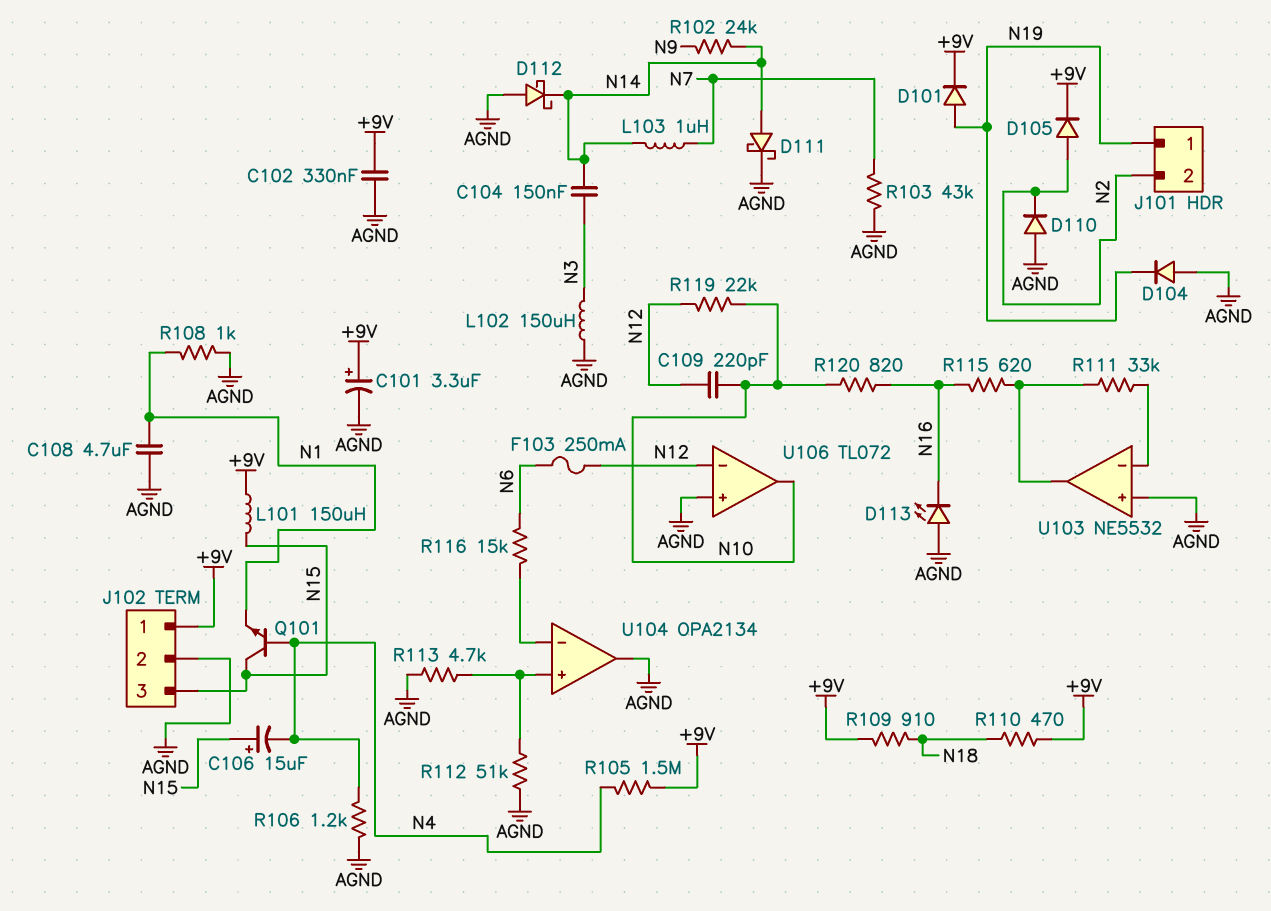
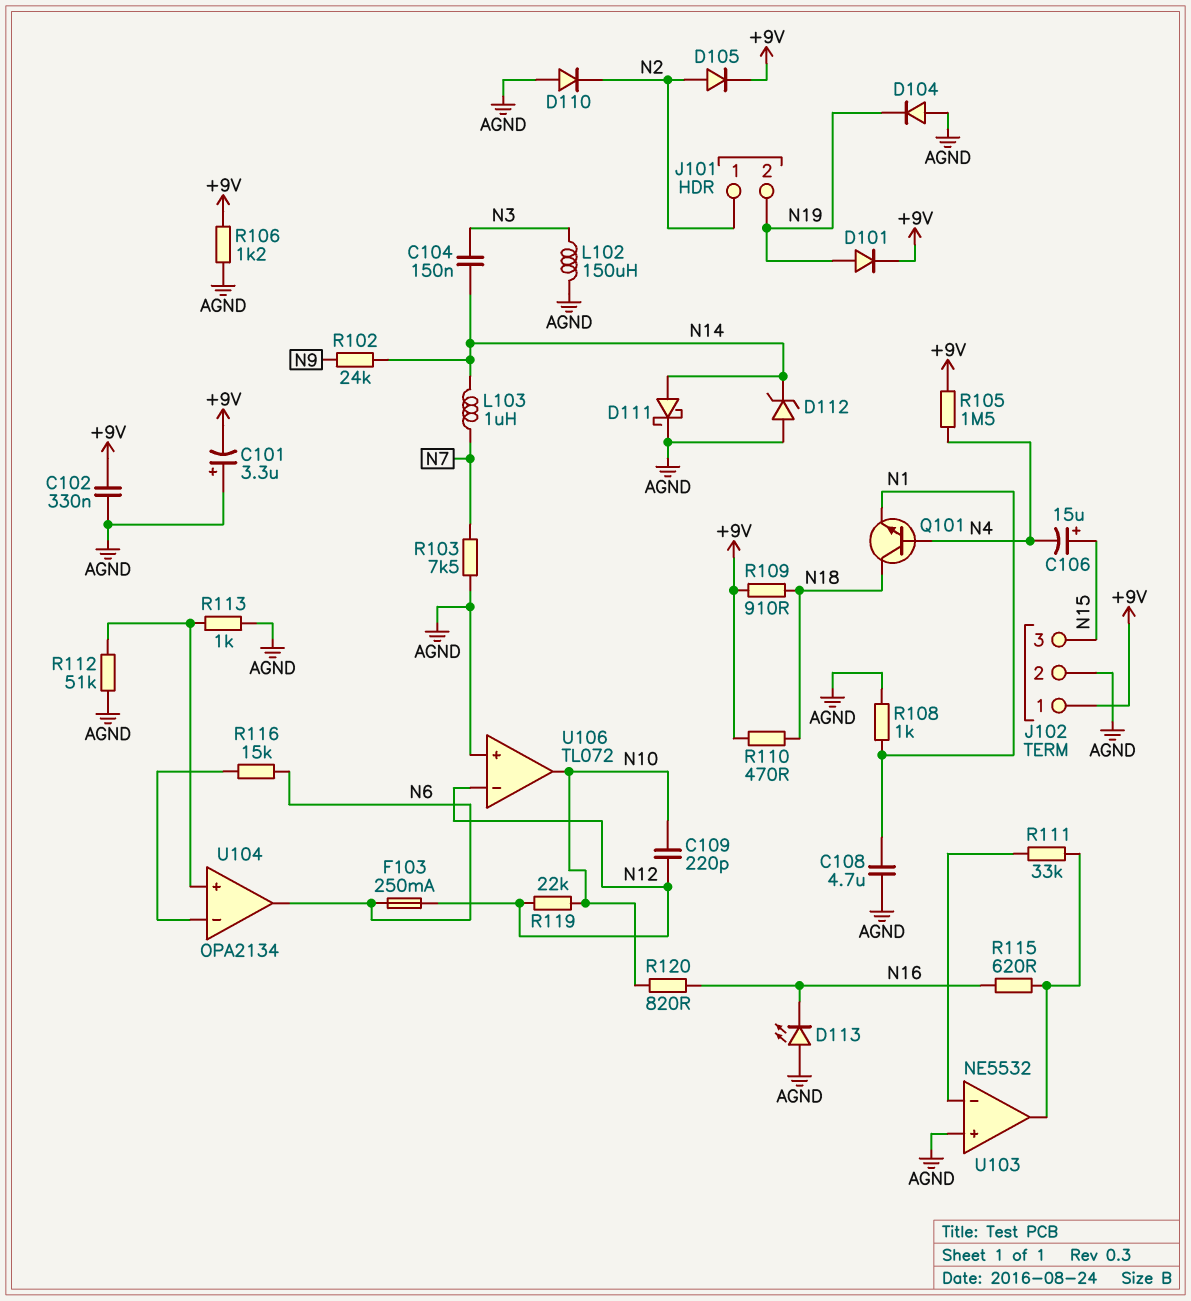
C101: 3.3uF (plus +9V, minus AGND) -> 3.3uF (plus AGND, minus +9V)
D112: schottky (A AGND, K N14) -> zener (A AGND, K N14)
J101 pin 1: N19 -> N2
J101 pin 2: N2 -> N19
L101: 150uH (+9V, N15) -> none
Q101: NPN (B N4, C N15, E N1) -> NPN (B N4, C N18, E N1)
R103: 43k (AGND, N7) -> 7.5k (AGND, N7)
R106: 1.2k (AGND, N4) -> 1.2k (+9V, AGND)
R113: 4.7k (AGND, U104/in+) -> 1k (AGND, U104/in+)
U104 pin out: AGND -> N6

